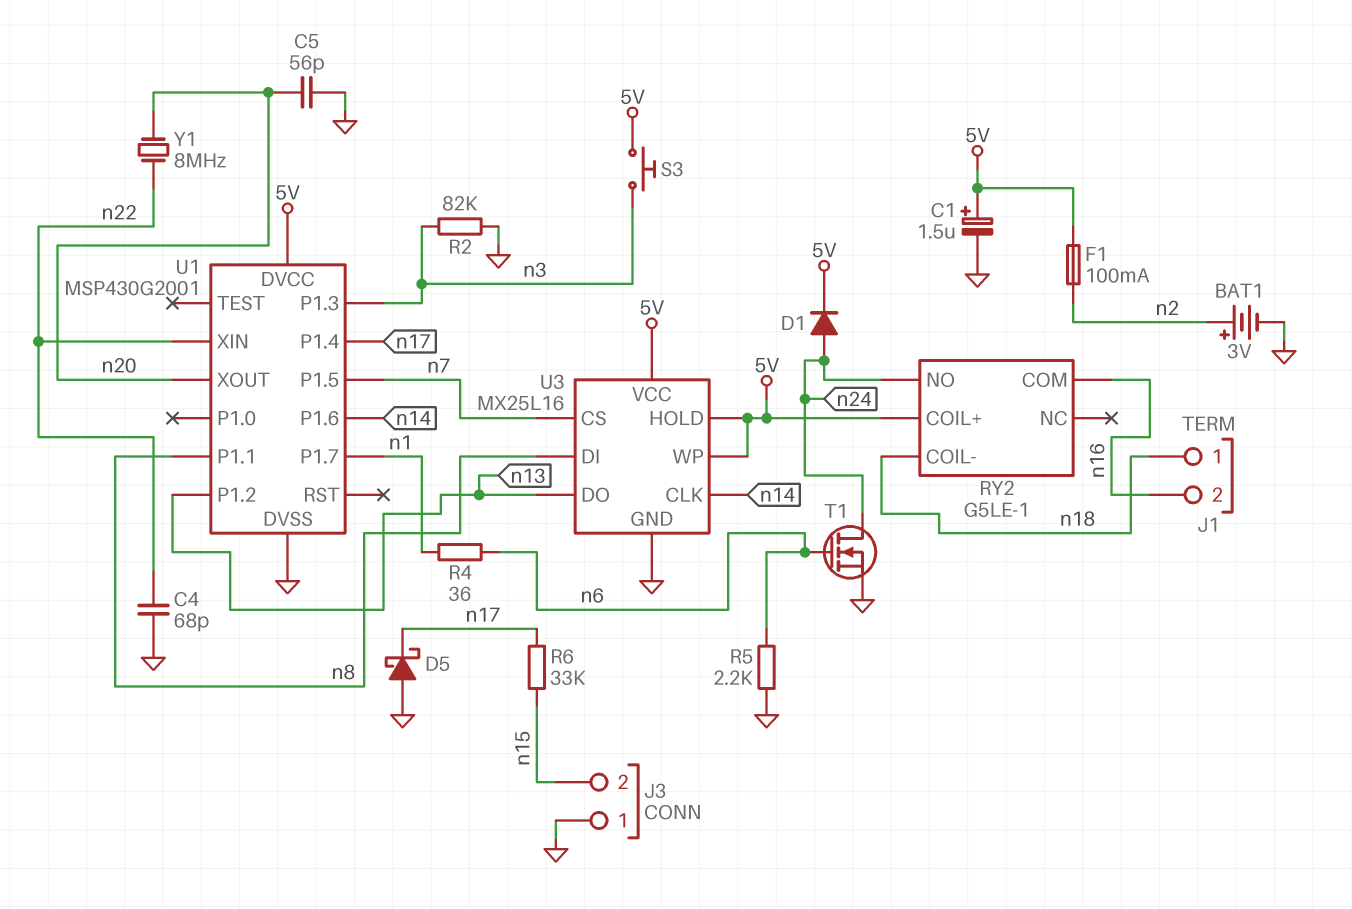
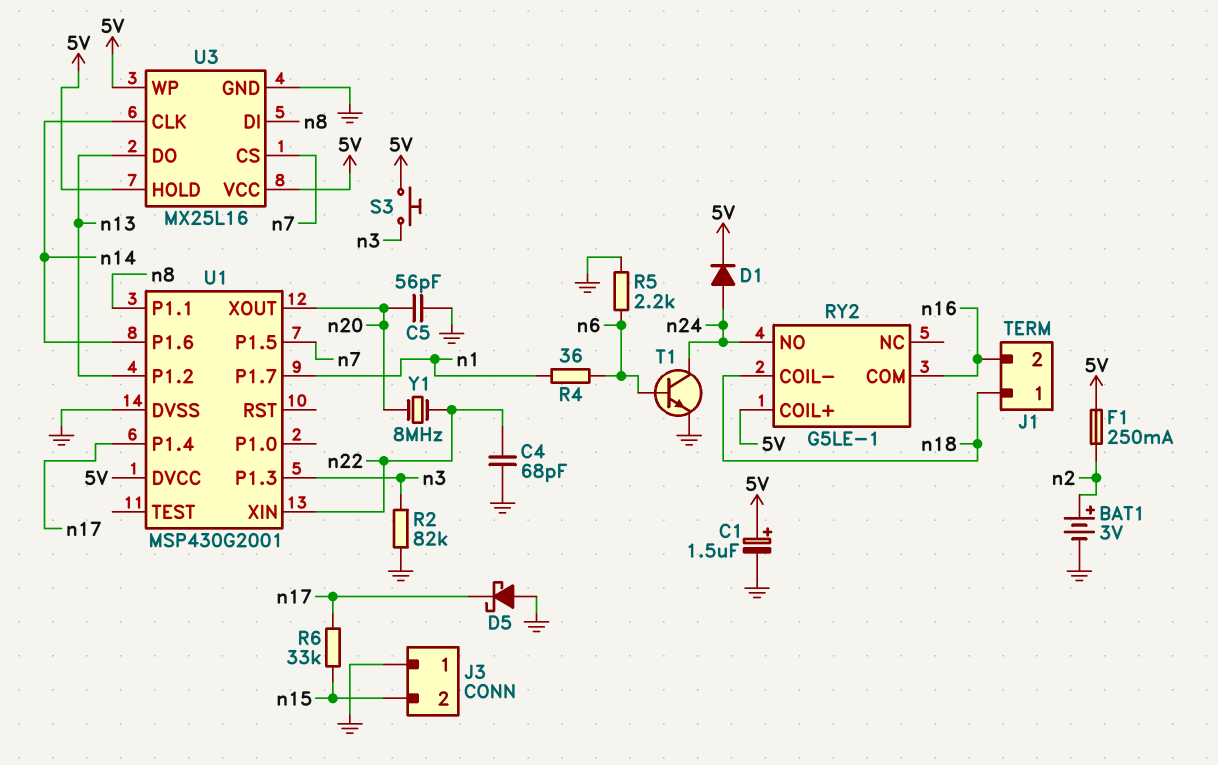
F1: 100mA (5V, n2) -> 250mA (5V, n2)
T1: NMOS (G n6, D n24, S GND) -> NPN (B n6, C n24, E GND)

